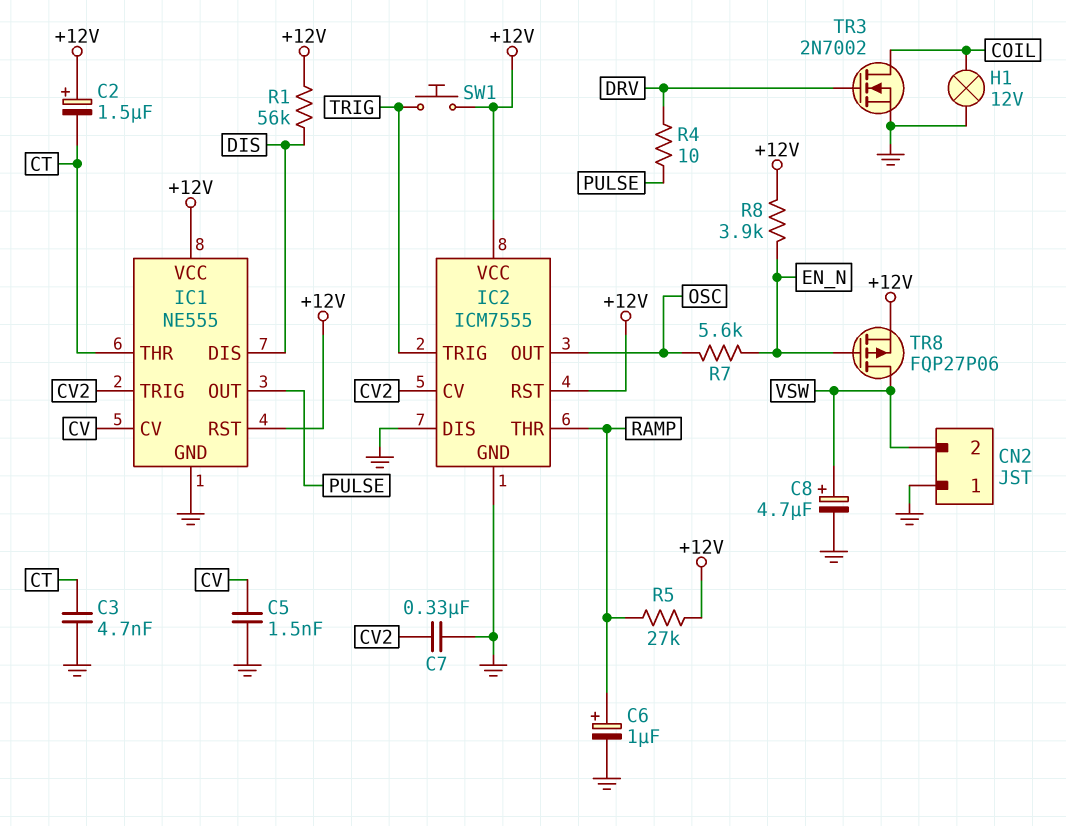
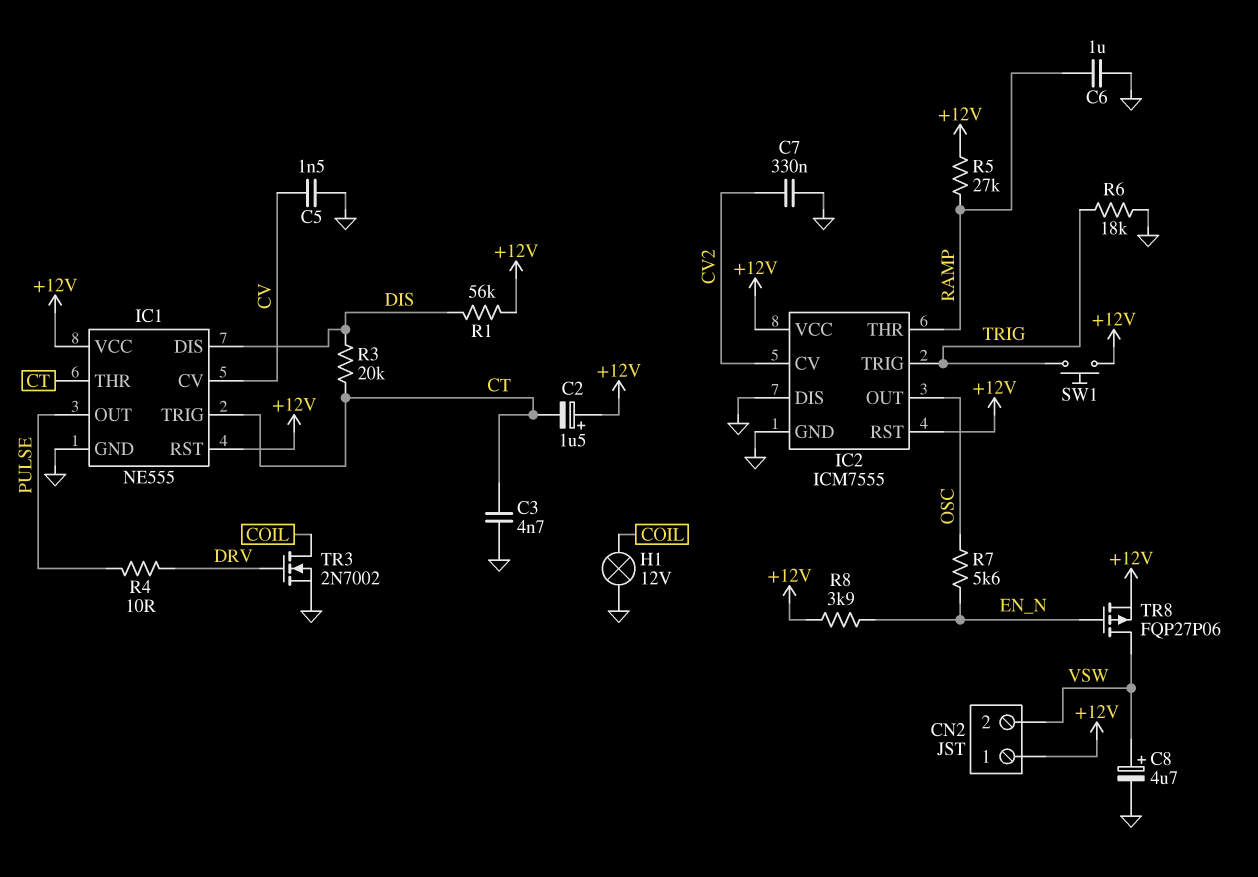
C6: 1uF (plus RAMP, minus GND) -> 1uF (GND, RAMP)
CN2 pin 1: GND -> +12V
IC1 pin TRIG: CV2 -> CT
R3: none -> 20k (CT, DIS)
R6: none -> 18k (GND, TRIG)

